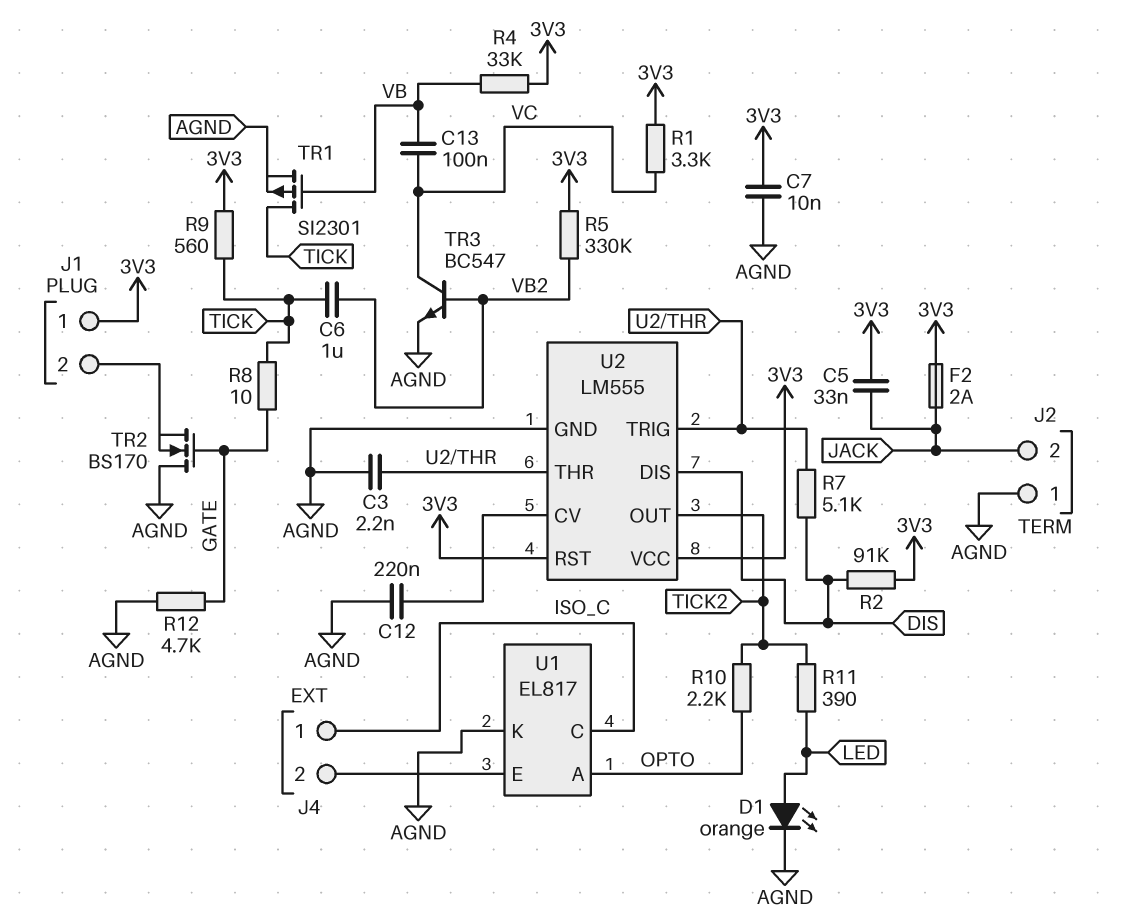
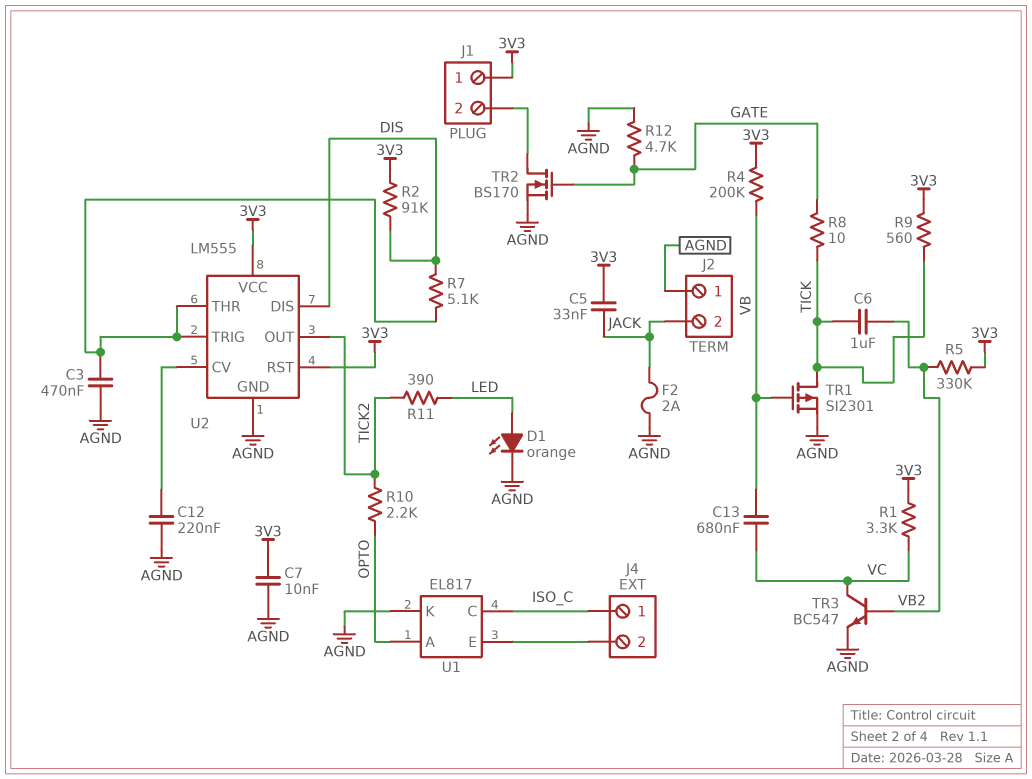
C3: 2.2nF (AGND, U2/THR) -> 470nF (AGND, U2/THR)
C13: 100nF (VB, VC) -> 680nF (VB, VC)
F2: 2A (3V3, JACK) -> 2A (AGND, JACK)
R4: 33k (3V3, VB) -> 200k (3V3, VB)
TR2: NMOS BS170 (G GATE, D AGND, S J1/2) -> NMOS BS170 (G GATE, D J1/2, S AGND)

